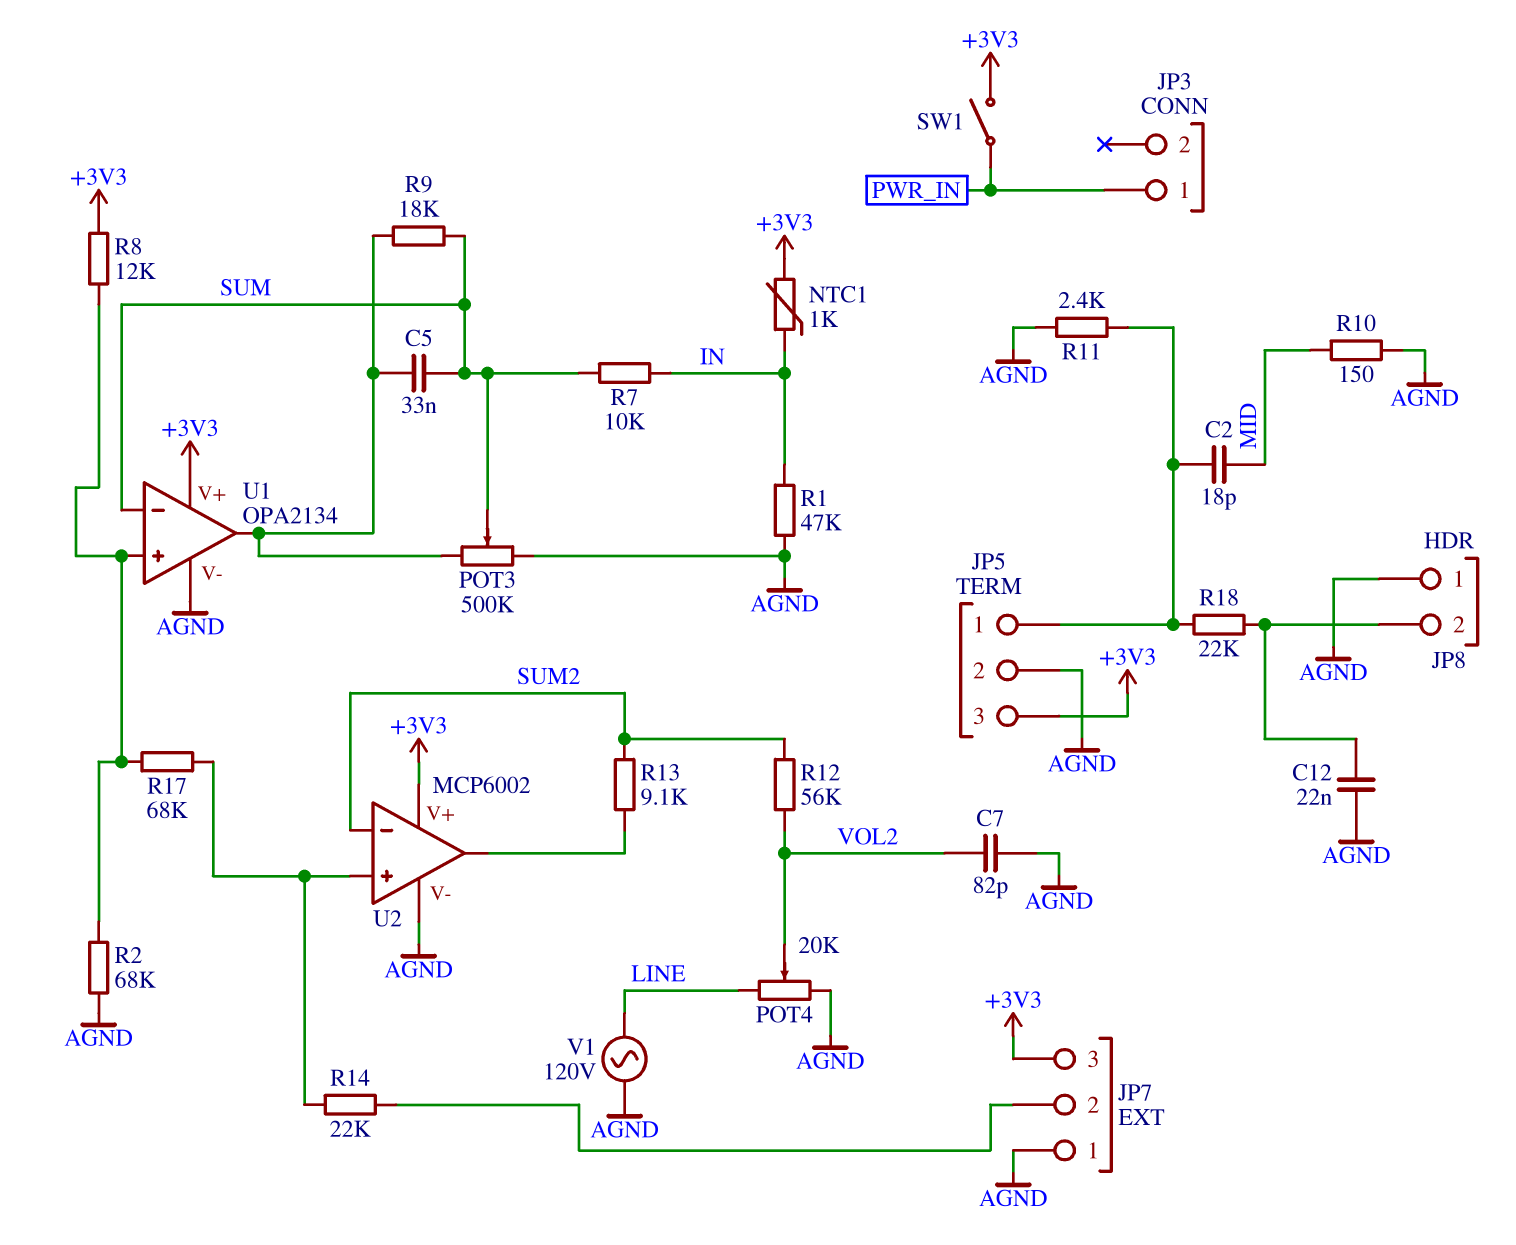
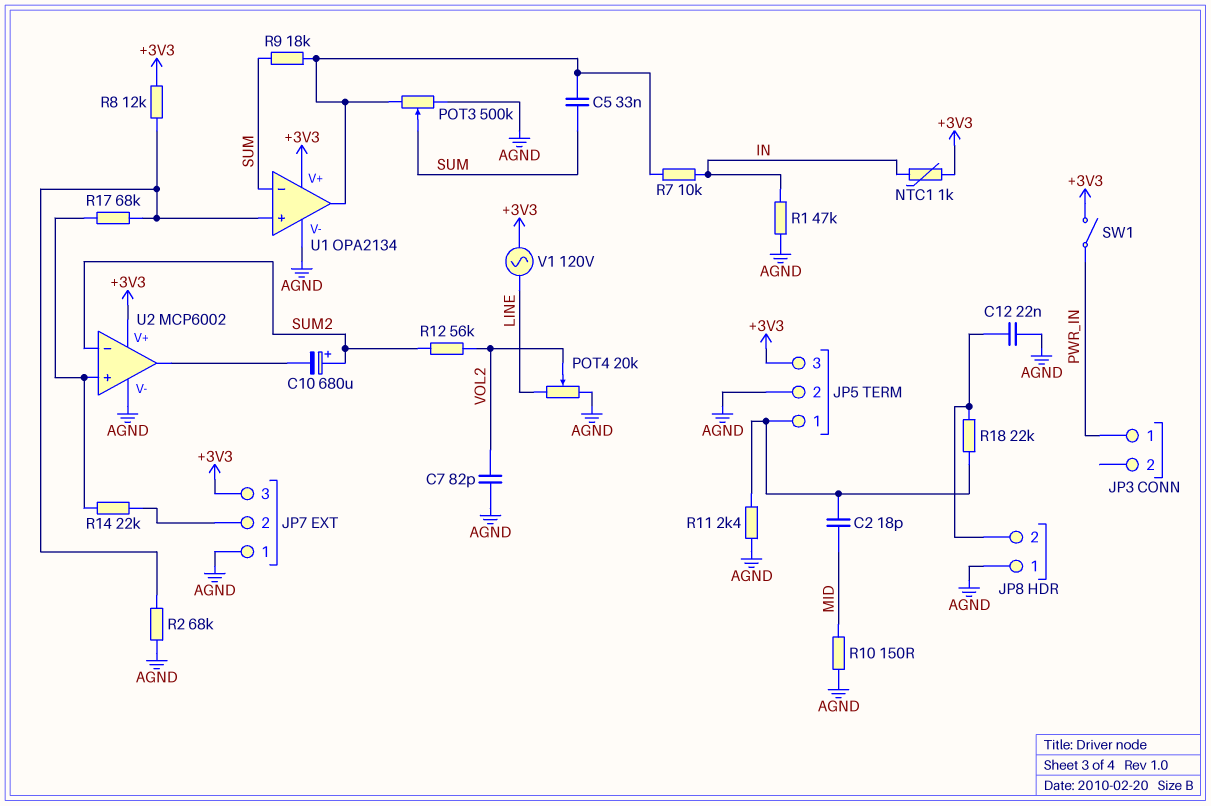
C10: none -> 680uF (plus SUM2, minus U2/out)
R7: 10k (IN, SUM) -> 10k (IN, U1/out)
R13: 9.1k (SUM2, U2/out) -> none
V1: AC 120V (AGND, LINE) -> AC 120V (+3V3, LINE)

